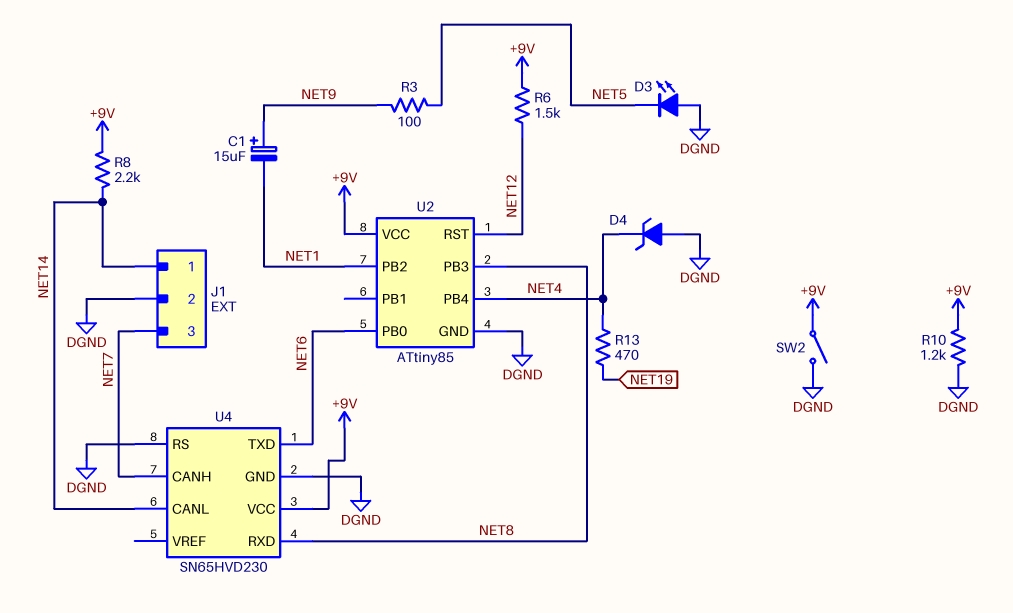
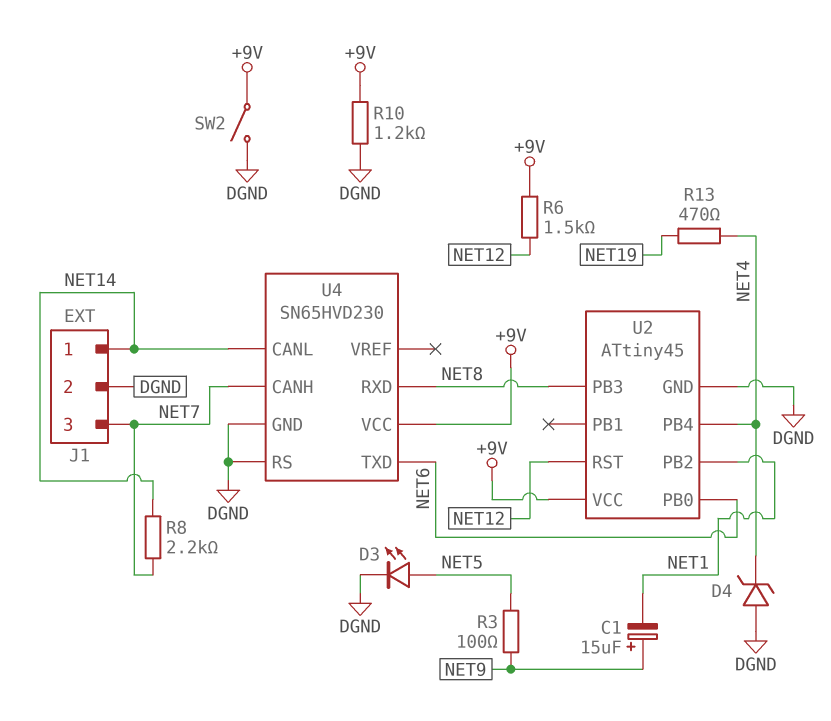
D3: LED (A DGND, K NET5) -> LED (A NET5, K DGND)
R8: 2.2k (+9V, NET14) -> 2.2k (NET7, NET14)
U2: ATtiny85 -> ATtiny45

